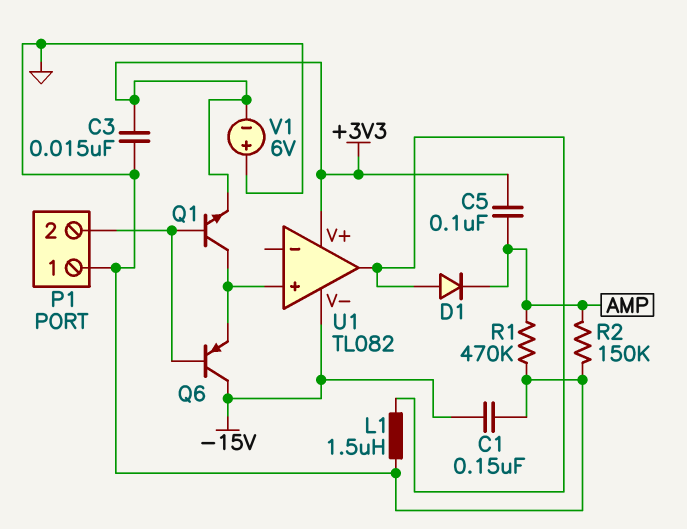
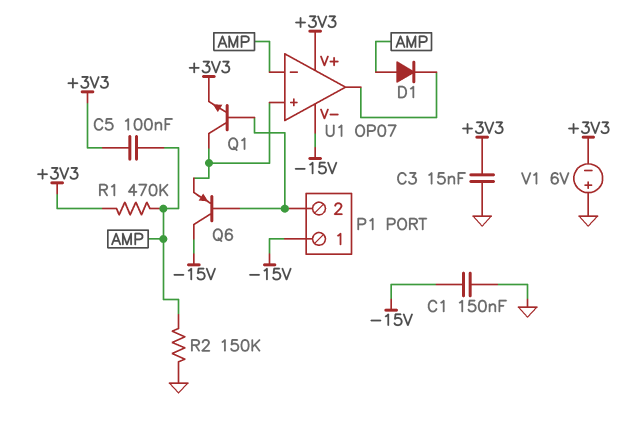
D1: diode (A U1/out, K AMP) -> diode (A AMP, K U1/out)
L1: 1.5uH (GND, U1/out) -> none
P1 pin 1: GND -> -15V
R1: 470k (AMP, GND) -> 470k (+3V3, AMP)
U1: TL082 -> OP07
U1 pin in-: none -> AMP

